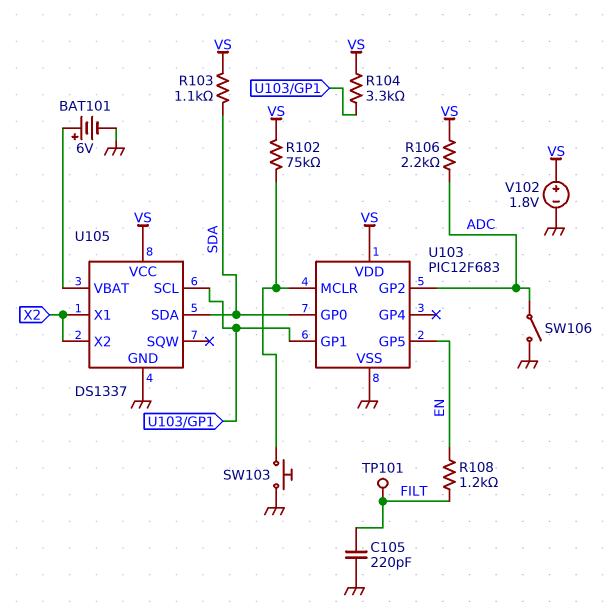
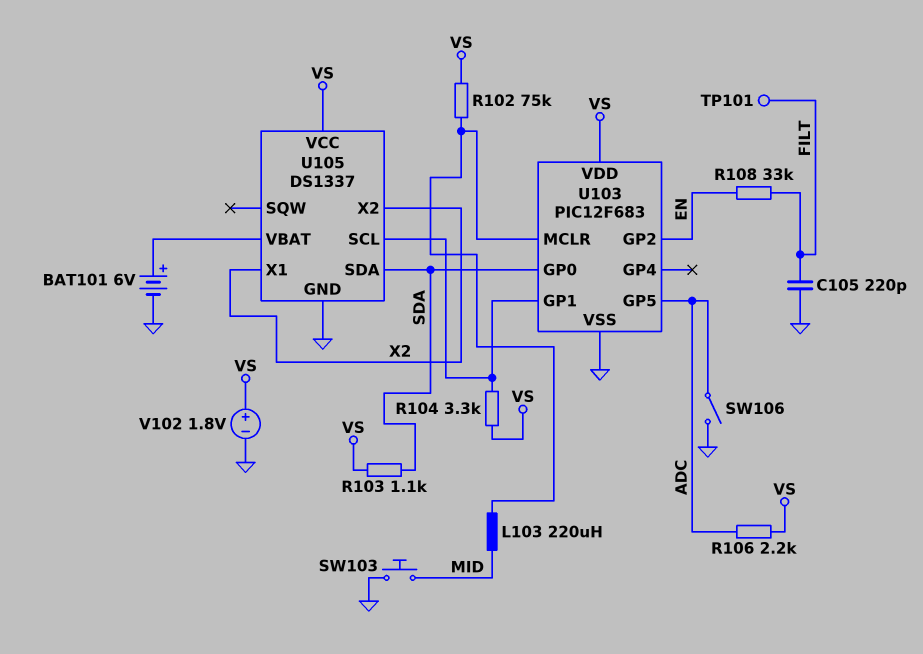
L103: none -> 220uH (MID, U103/MCLR)
R108: 1.2k (EN, FILT) -> 33k (EN, FILT)
SW103: button (GND, U103/MCLR) -> button (GND, MID)
U103 pin GP2: ADC -> EN
U103 pin GP5: EN -> ADC

